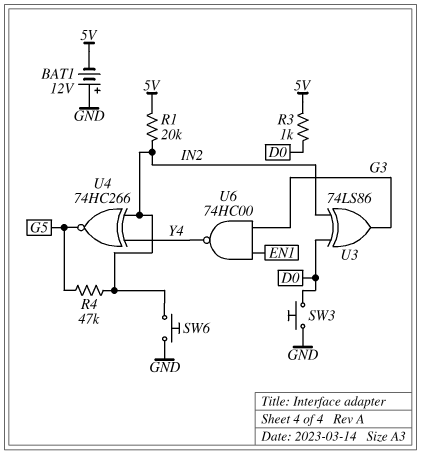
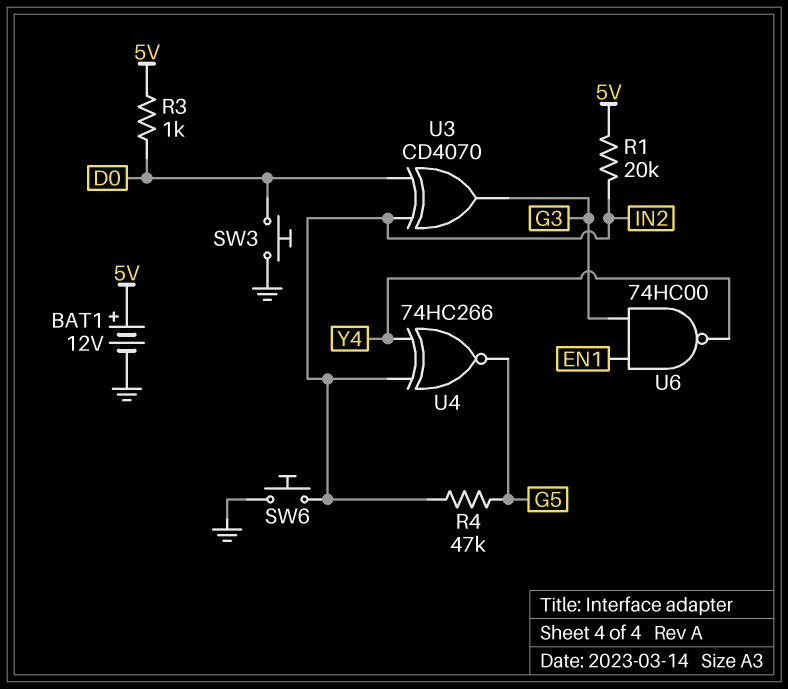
BAT1: 12V (plus GND, minus 5V) -> 12V (plus 5V, minus GND)
U3: XOR 74LS86 (in D0, in IN2, out G3) -> XOR CD4070 (in D0, in IN2, out G3)

